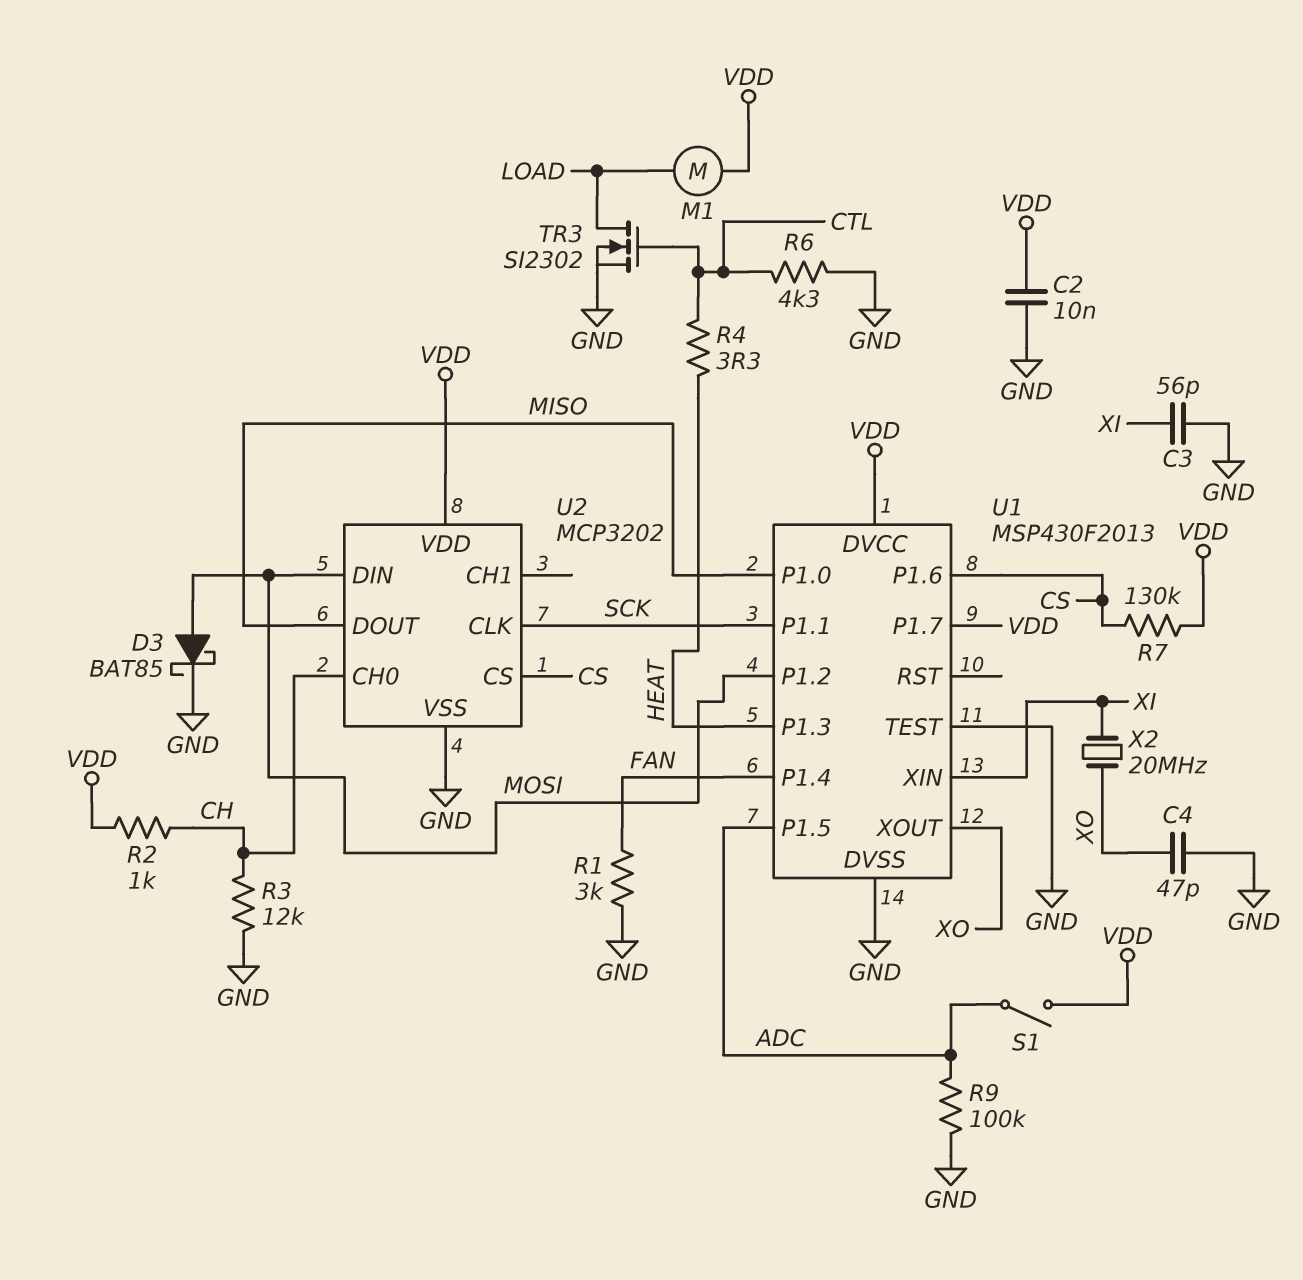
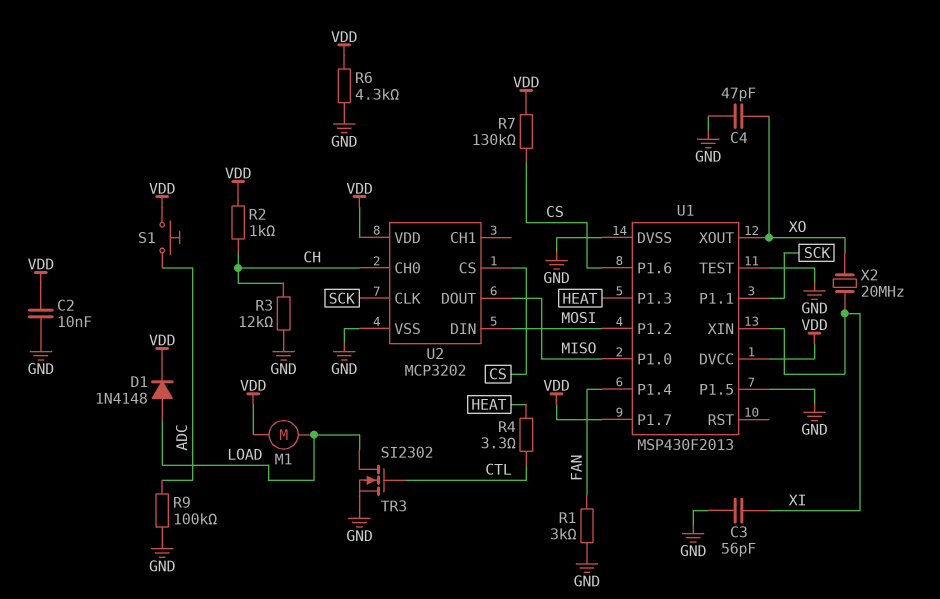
D1: none -> diode 1N4148 (A LOAD, K VDD)
D3: schottky BAT85 (A MOSI, K GND) -> none
R6: 4.3k (CTL, GND) -> 4.3k (GND, VDD)
S1: switch (ADC, VDD) -> button (ADC, VDD)
U1 pin P1.5: ADC -> GND

